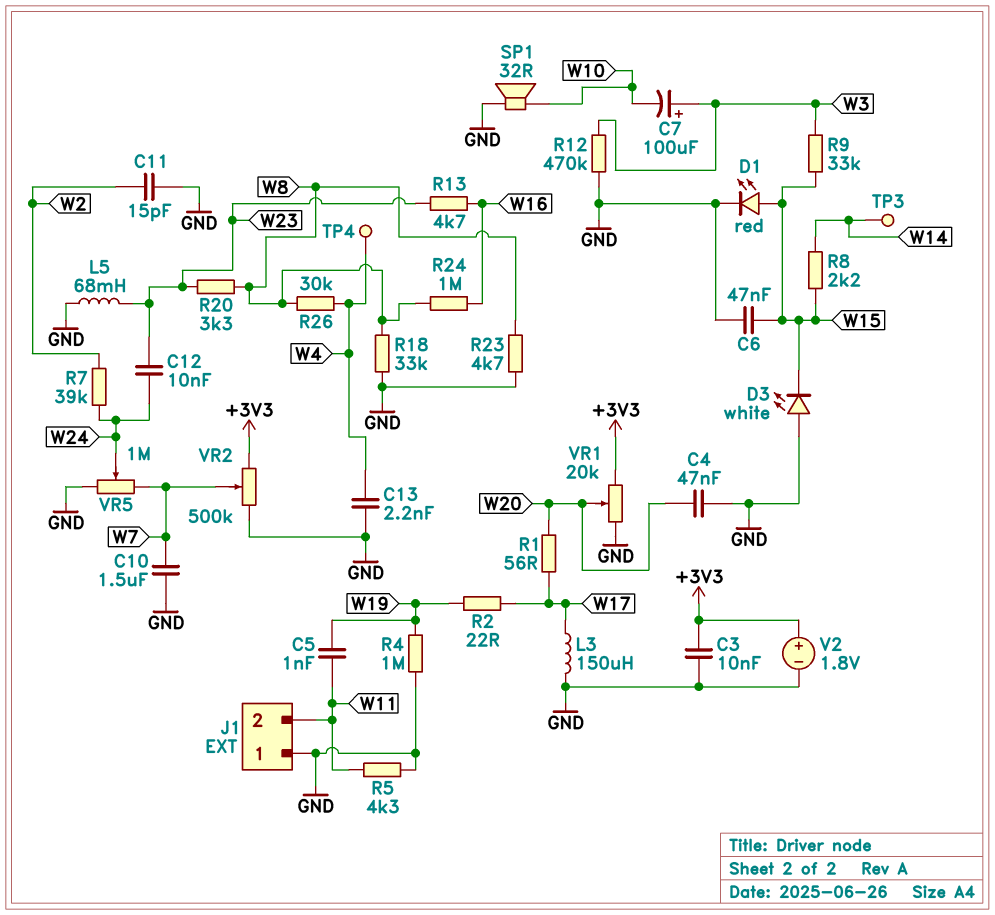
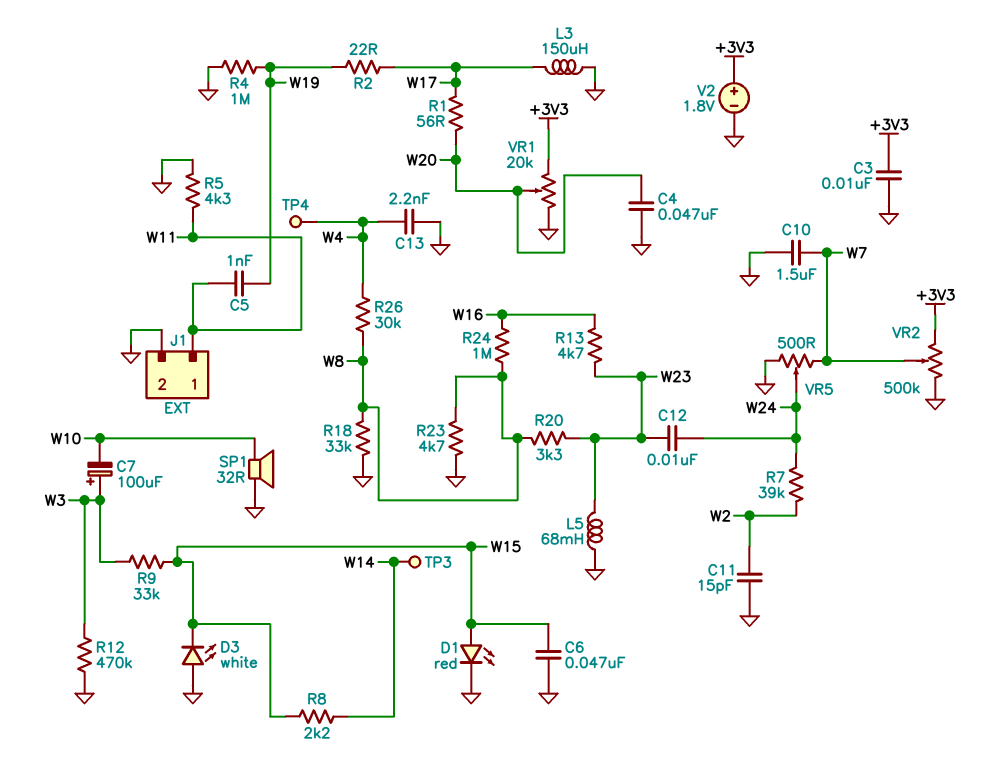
J1 pin 1: GND -> W11
J1 pin 2: W11 -> GND
VR5: 1M (GND, W7, wiper W24) -> 500 (GND, W7, wiper W24)

